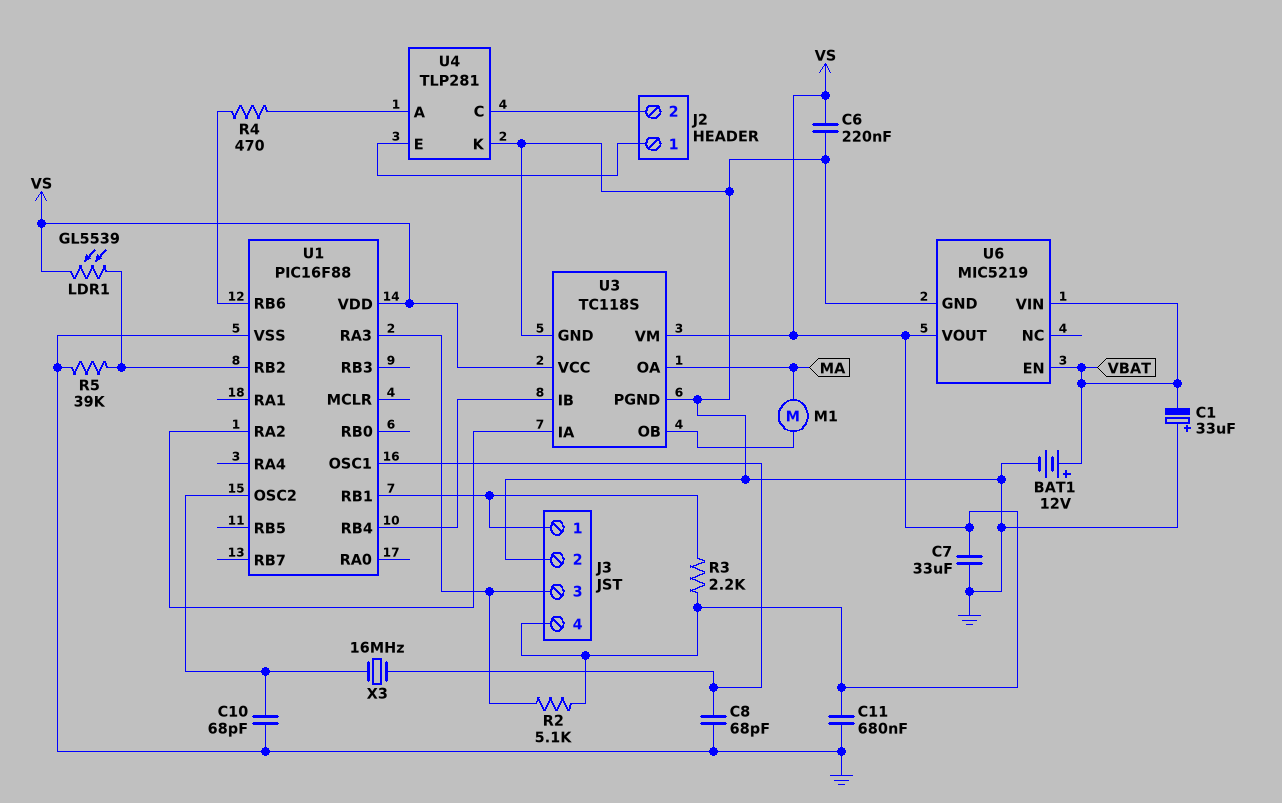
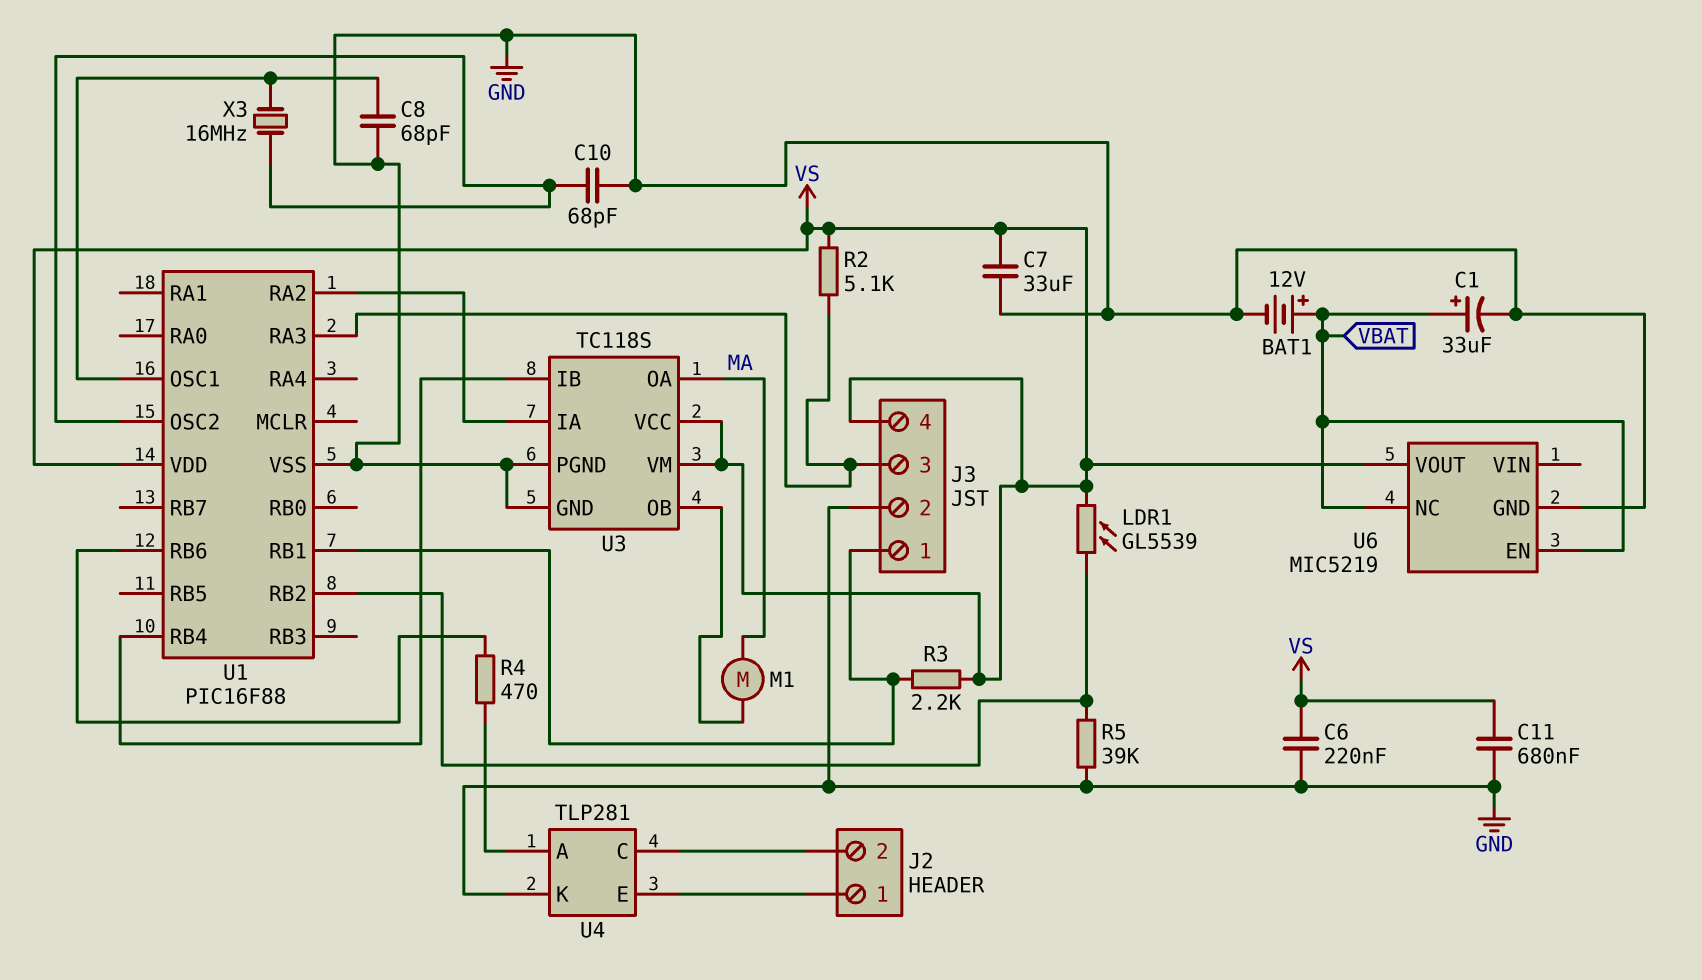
C1: 33uF (plus GND, minus VBAT) -> 33uF (plus VBAT, minus GND)
U6 pin NC: none -> VBAT
U6 pin VIN: VBAT -> none

